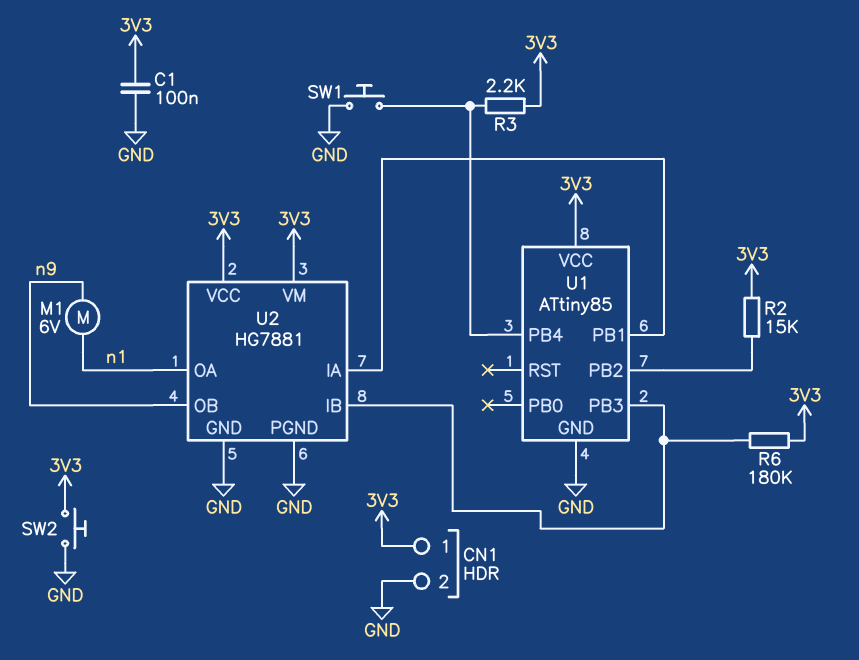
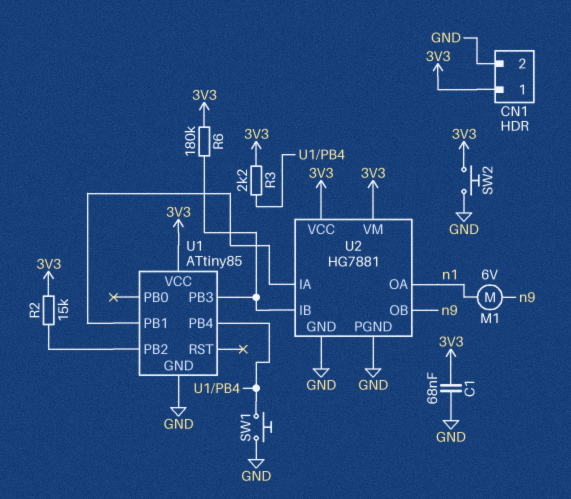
C1: 100nF (3V3, GND) -> 68nF (3V3, GND)

